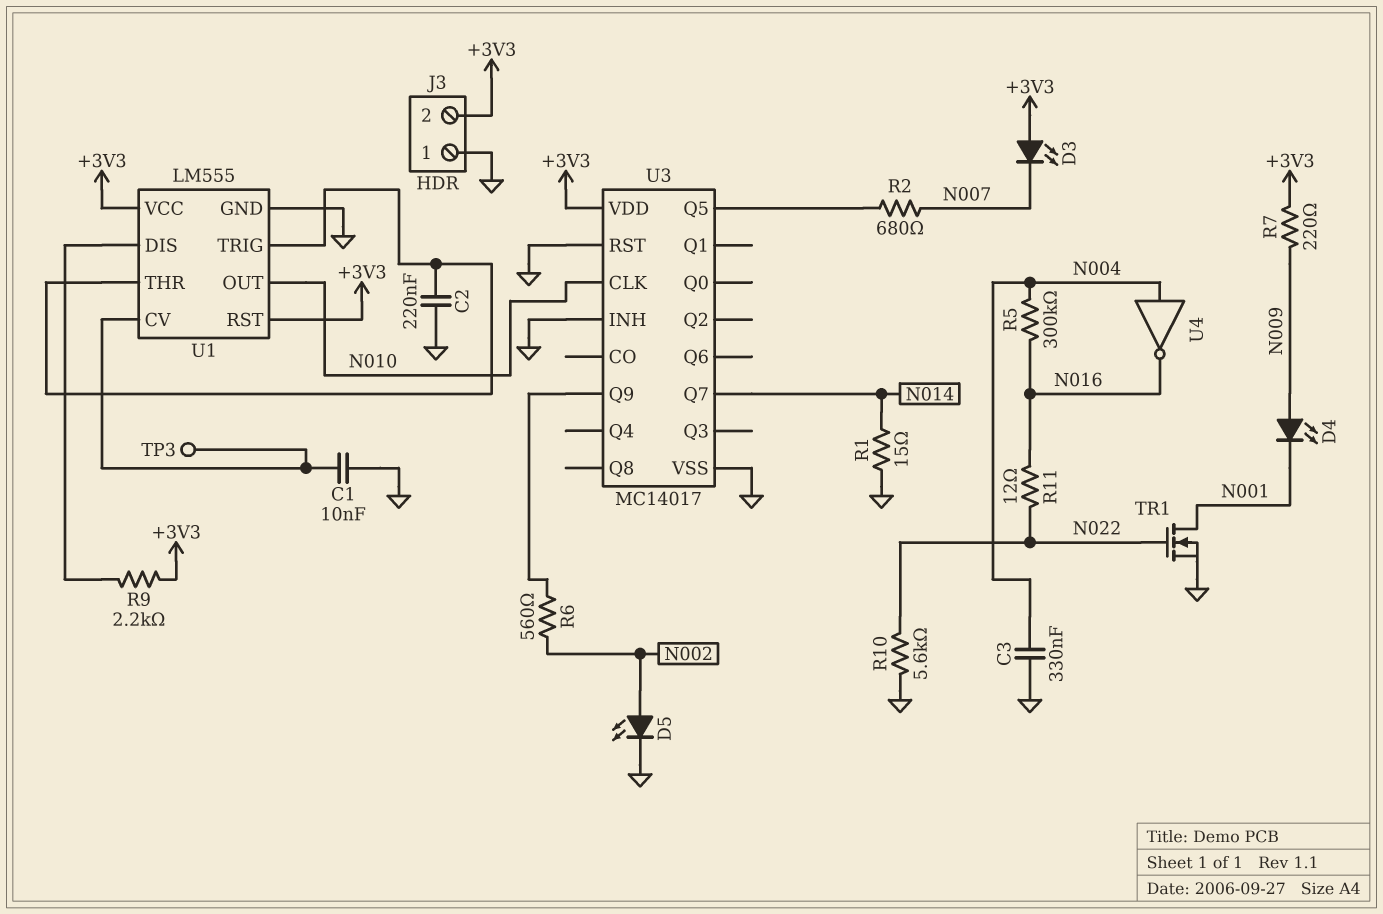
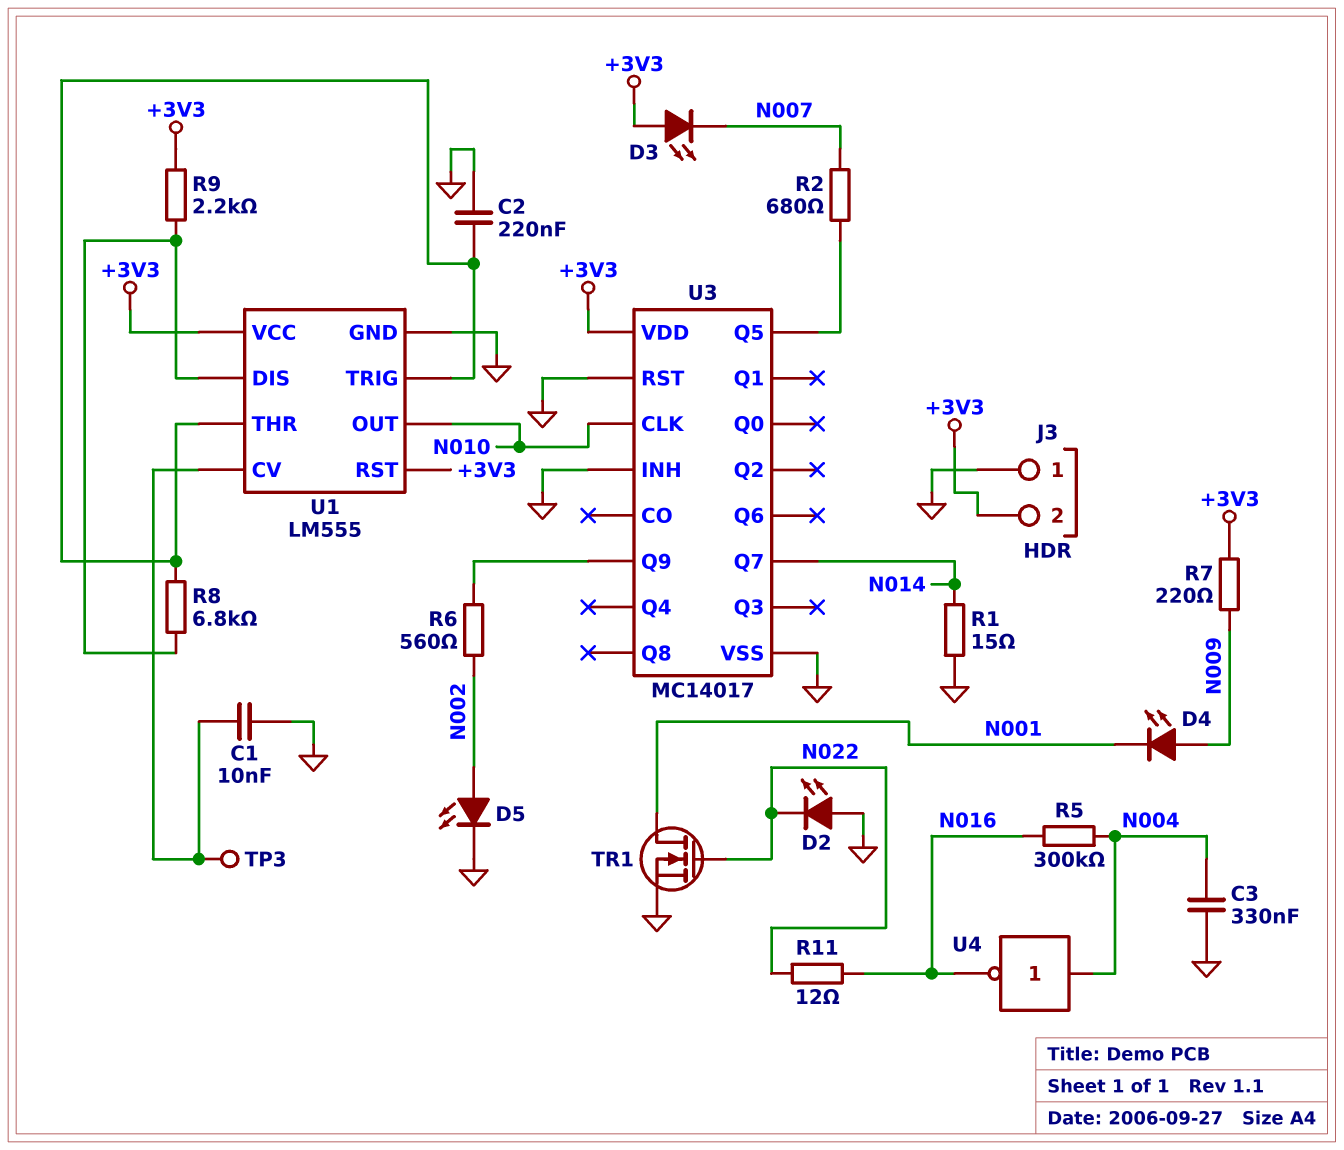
D2: none -> LED (A GND, K N022)
R8: none -> 6.8k (U1/DIS, U1/THR)
R10: 5.6k (GND, N022) -> none

